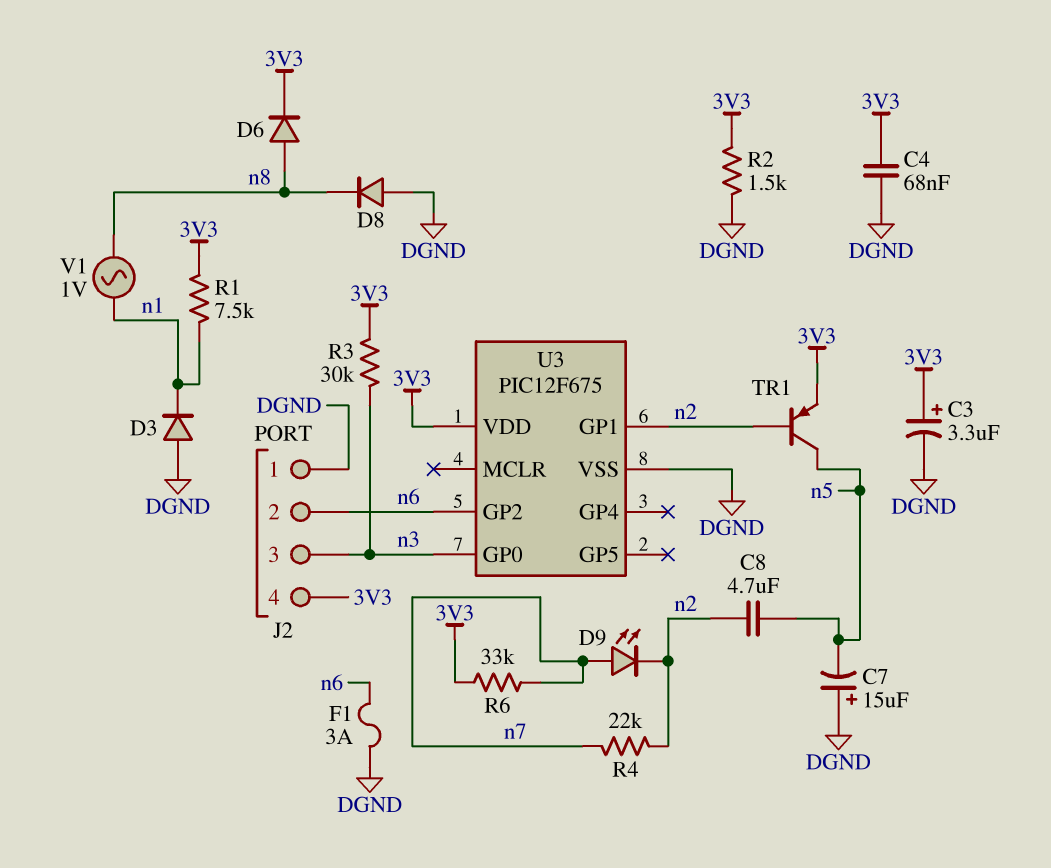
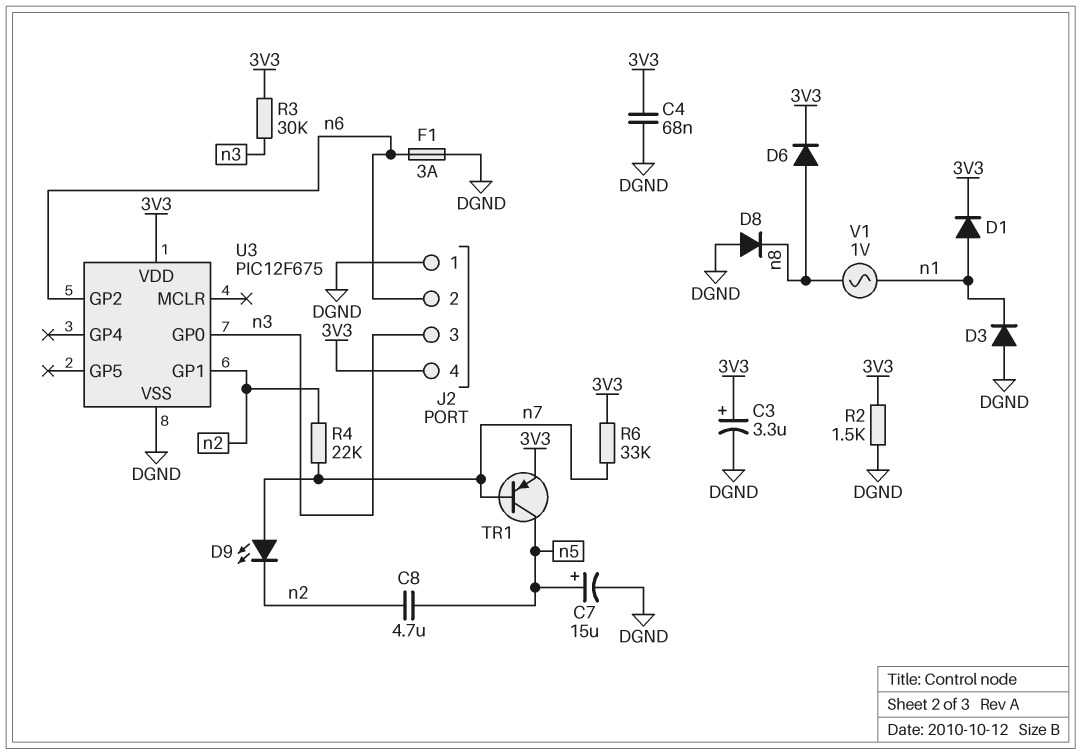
C7: 15uF (plus DGND, minus n5) -> 15uF (plus n5, minus DGND)
D1: none -> diode (A n1, K 3V3)
R1: 7.5k (3V3, n1) -> none
TR1: PNP (B n2, C n5, E 3V3) -> PNP (B n7, C n5, E 3V3)

